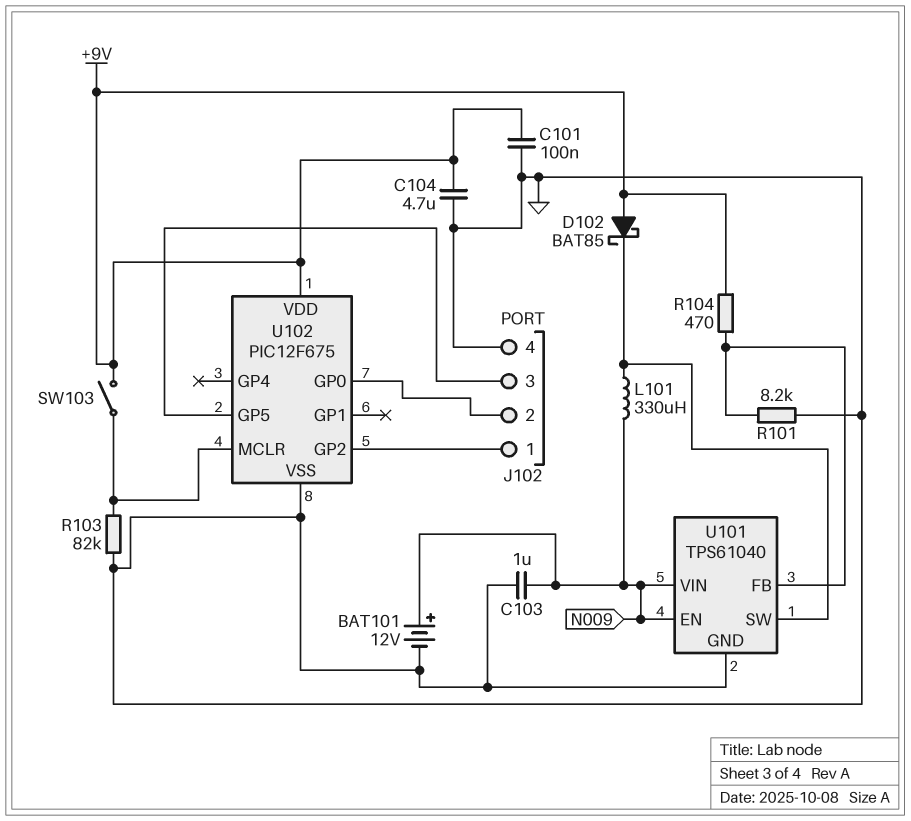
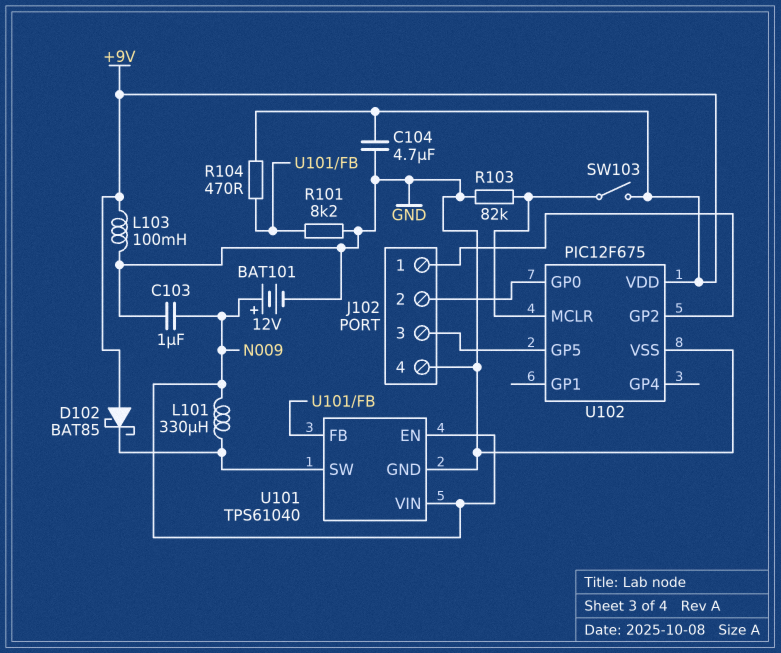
C101: 100nF (+9V, GND) -> none
L103: none -> 100mH (+9V, GND)

